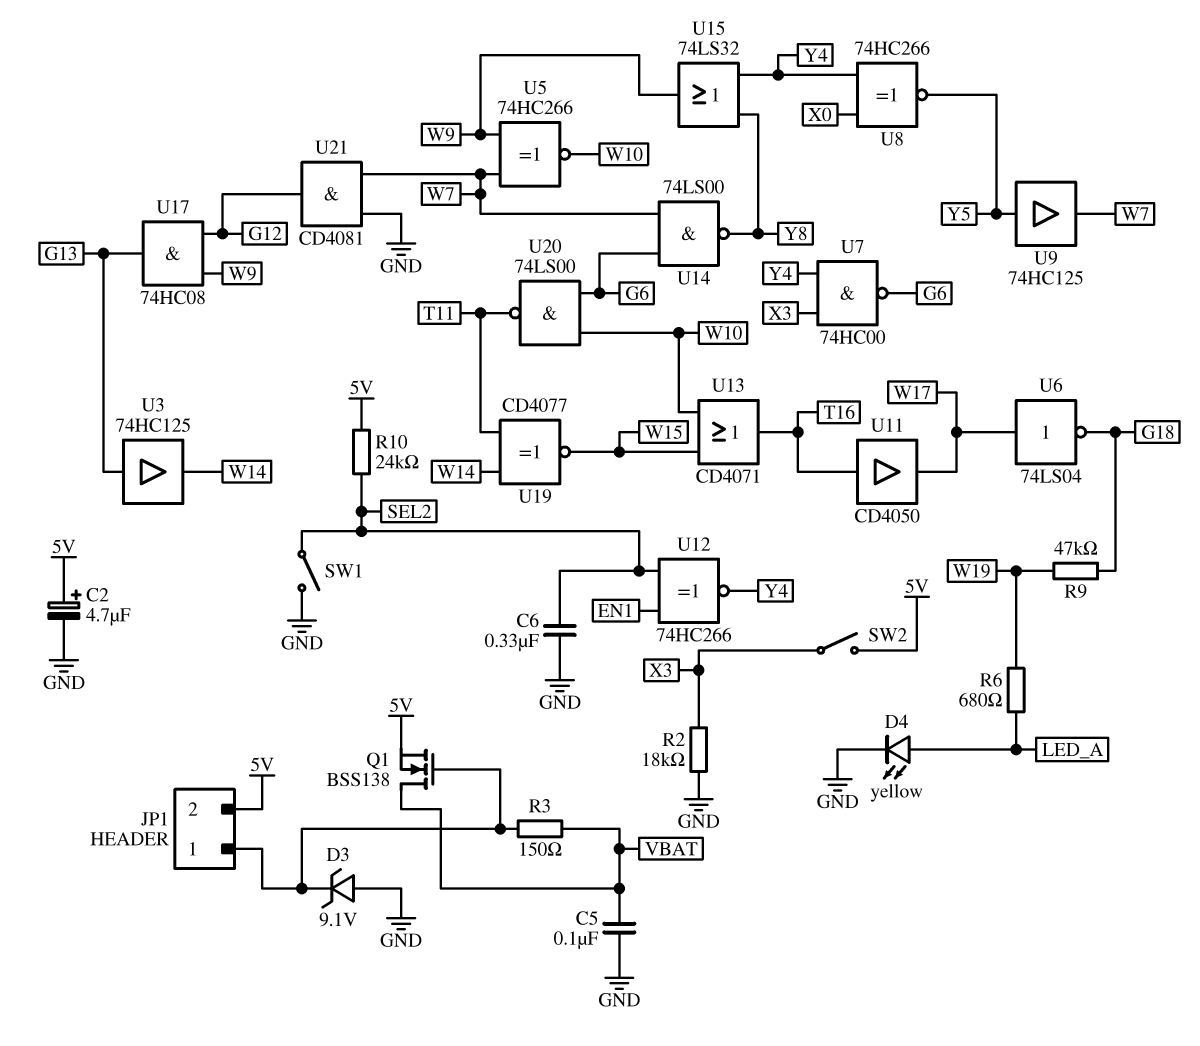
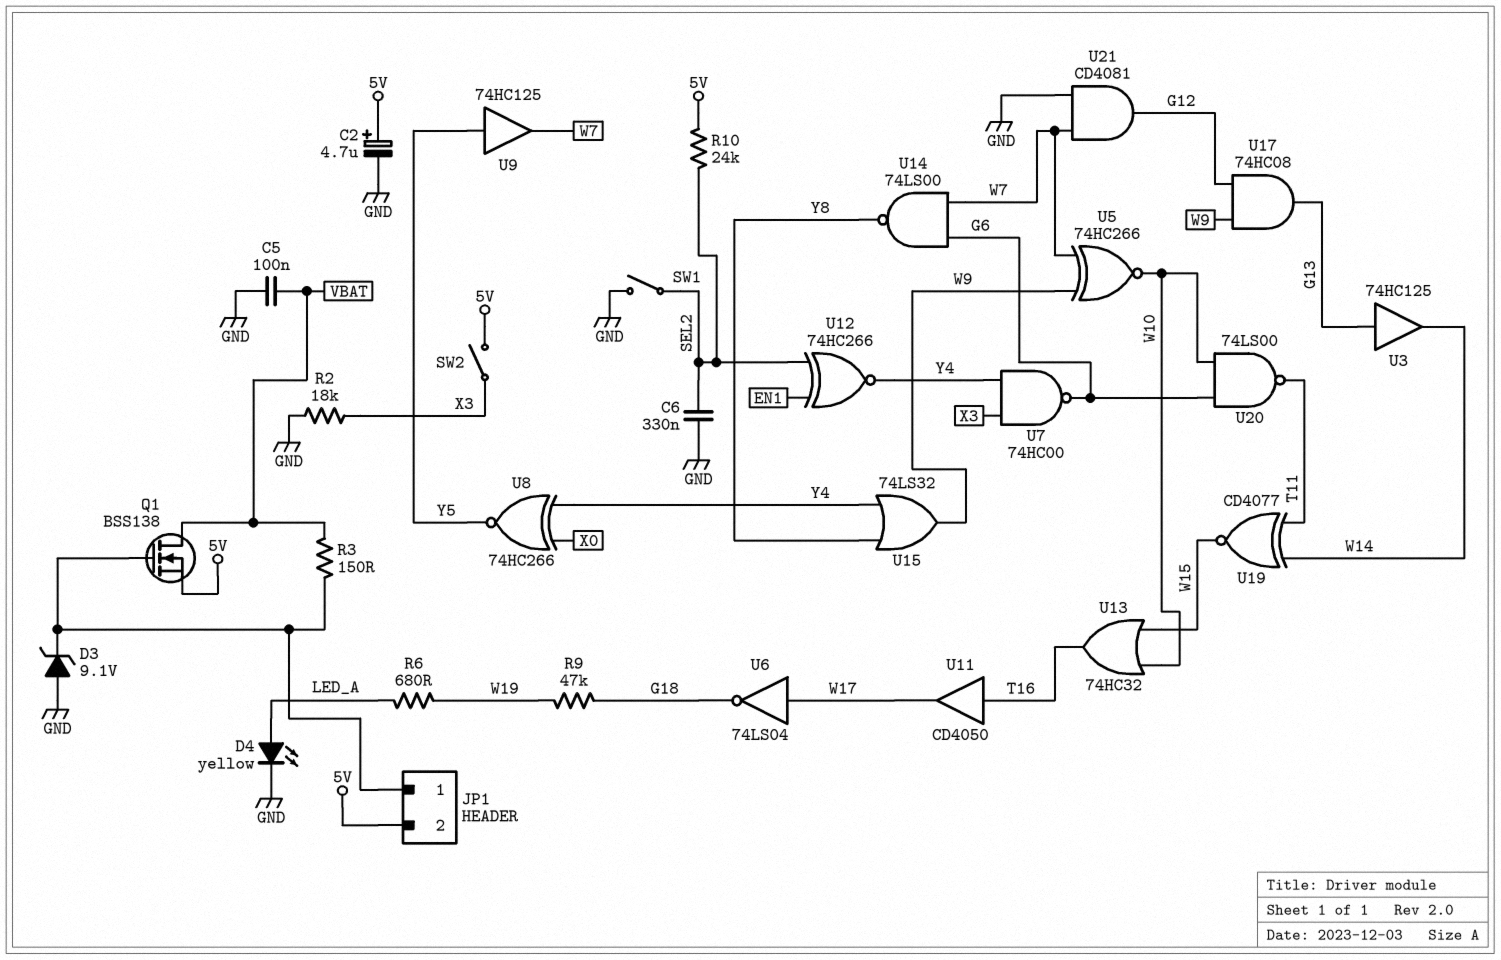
U13: OR CD4071 (in W10, in W15, out T16) -> OR 74HC32 (in W10, in W15, out T16)

